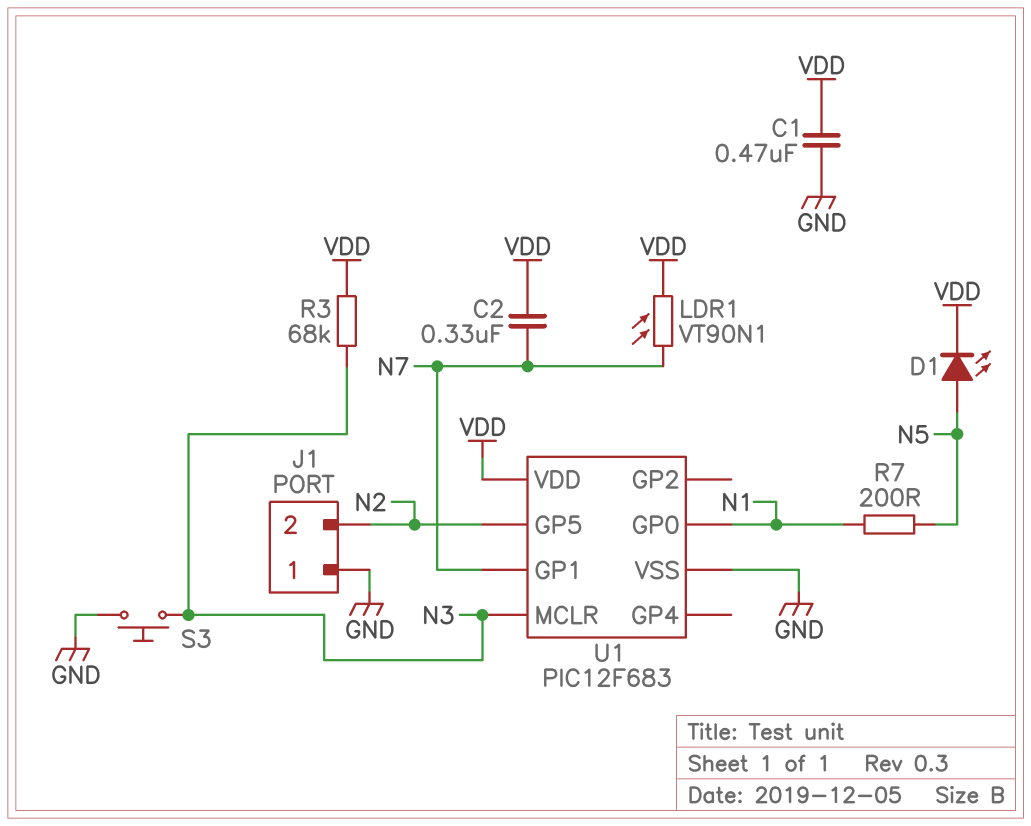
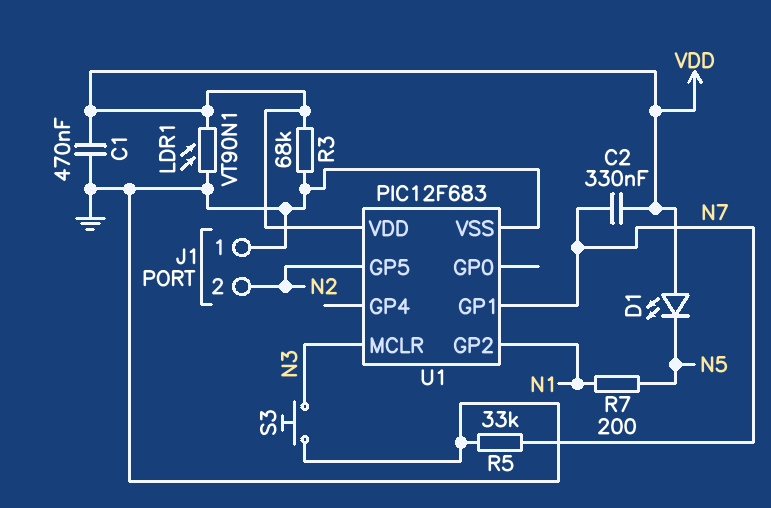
D1: LED (A N5, K VDD) -> LED (A VDD, K N5)
LDR1: VT90N1 (N7, VDD) -> VT90N1 (GND, VDD)
R3: 68k (N3, VDD) -> 68k (GND, VDD)
R5: none -> 33k (GND, N7)
U1 pin GP0: N1 -> none
U1 pin GP2: none -> N1

